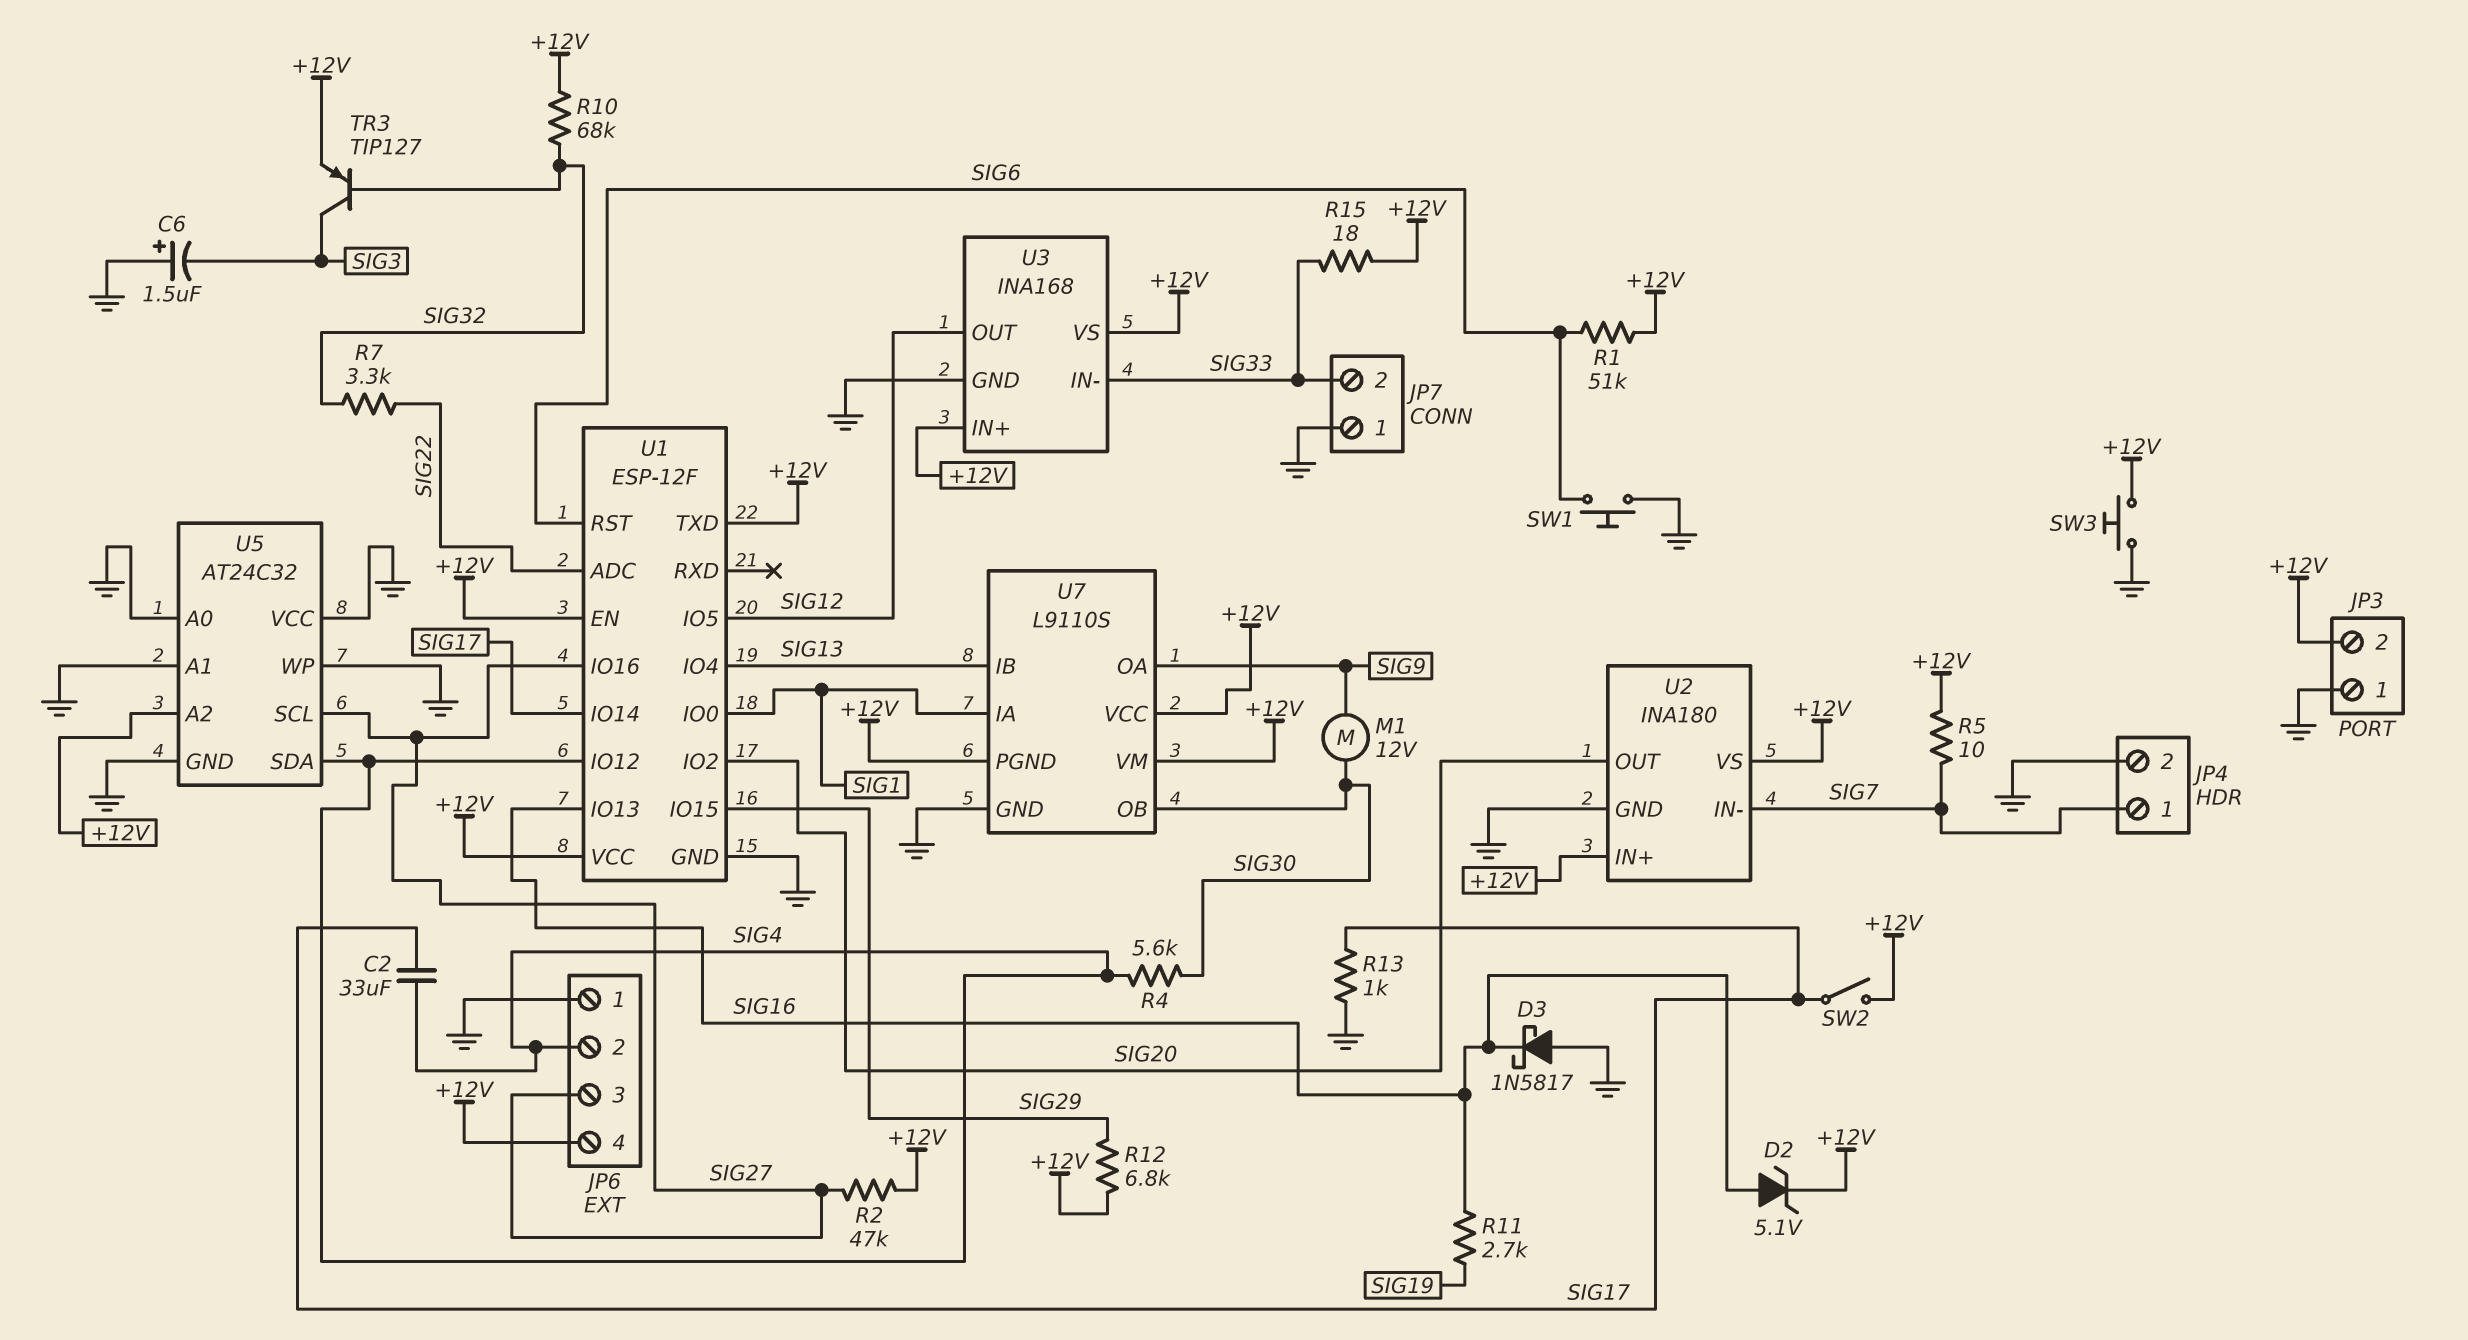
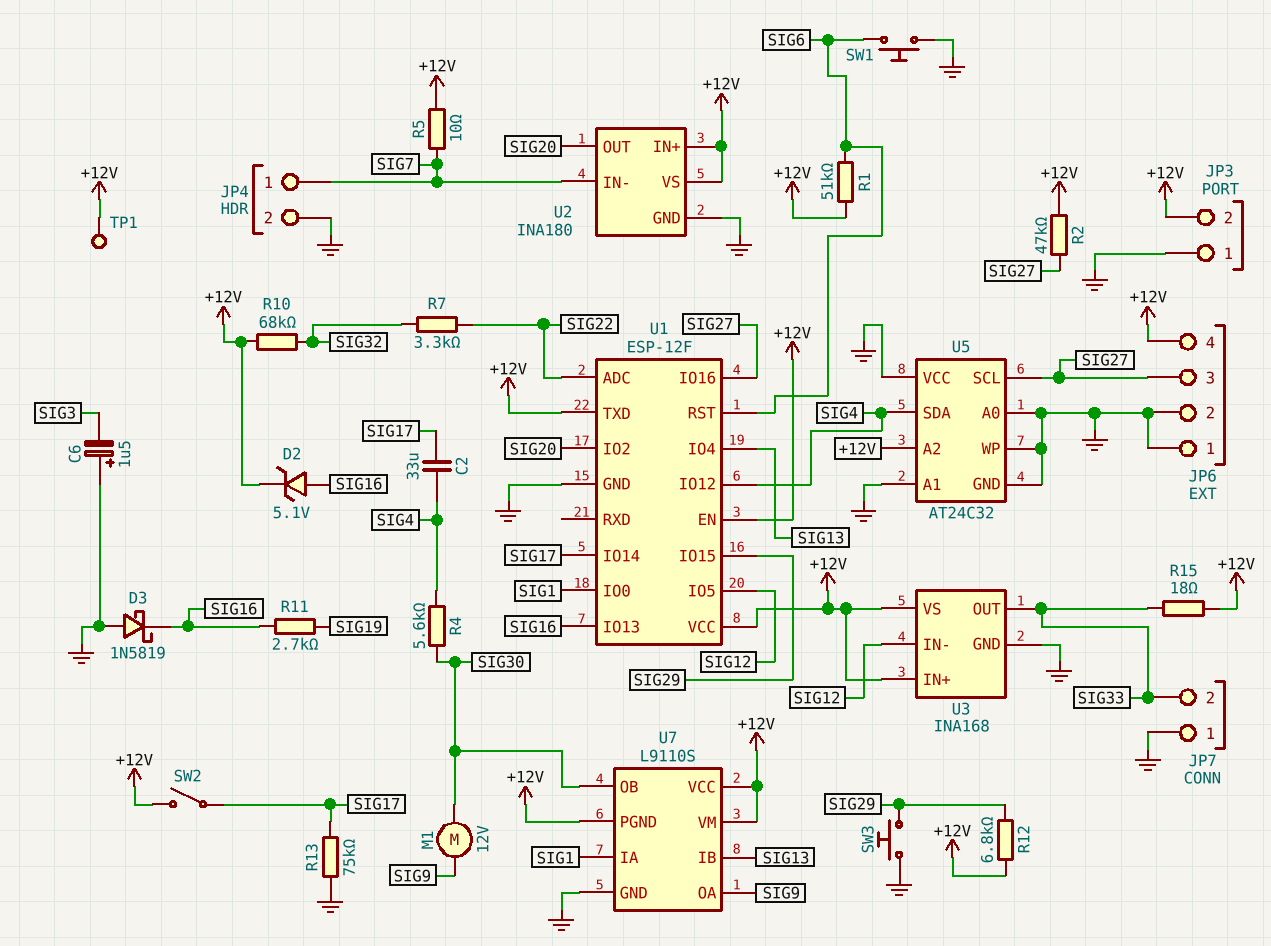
D3: schottky 1N5817 (A GND, K SIG16) -> schottky 1N5819 (A GND, K SIG16)
JP6 pin 2: SIG4 -> GND
R13: 1k (GND, SIG17) -> 75k (GND, SIG17)
SW3: button (+12V, GND) -> button (GND, SIG29)
TP1: none -> test point (+12V)
TR3: PNP TIP127 (B SIG32, C SIG3, E +12V) -> none
U3 pin IN-: SIG33 -> SIG12
U3 pin OUT: SIG12 -> SIG33

